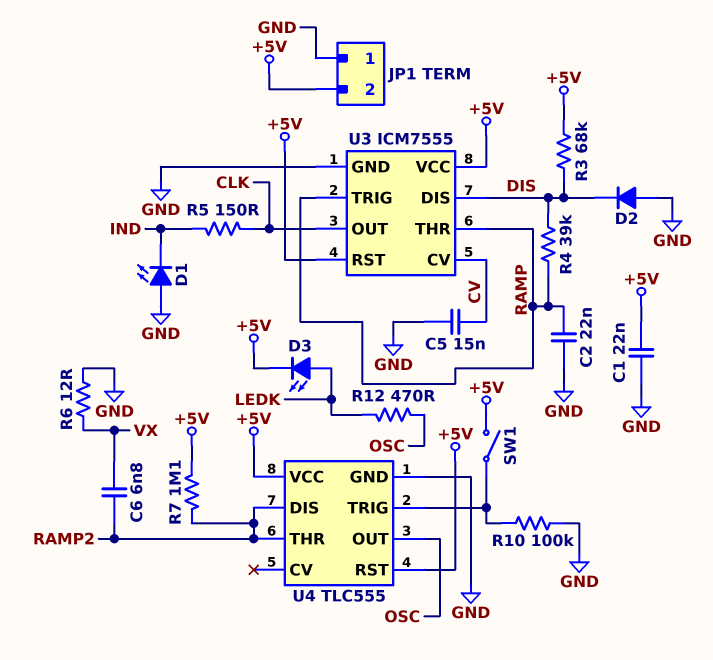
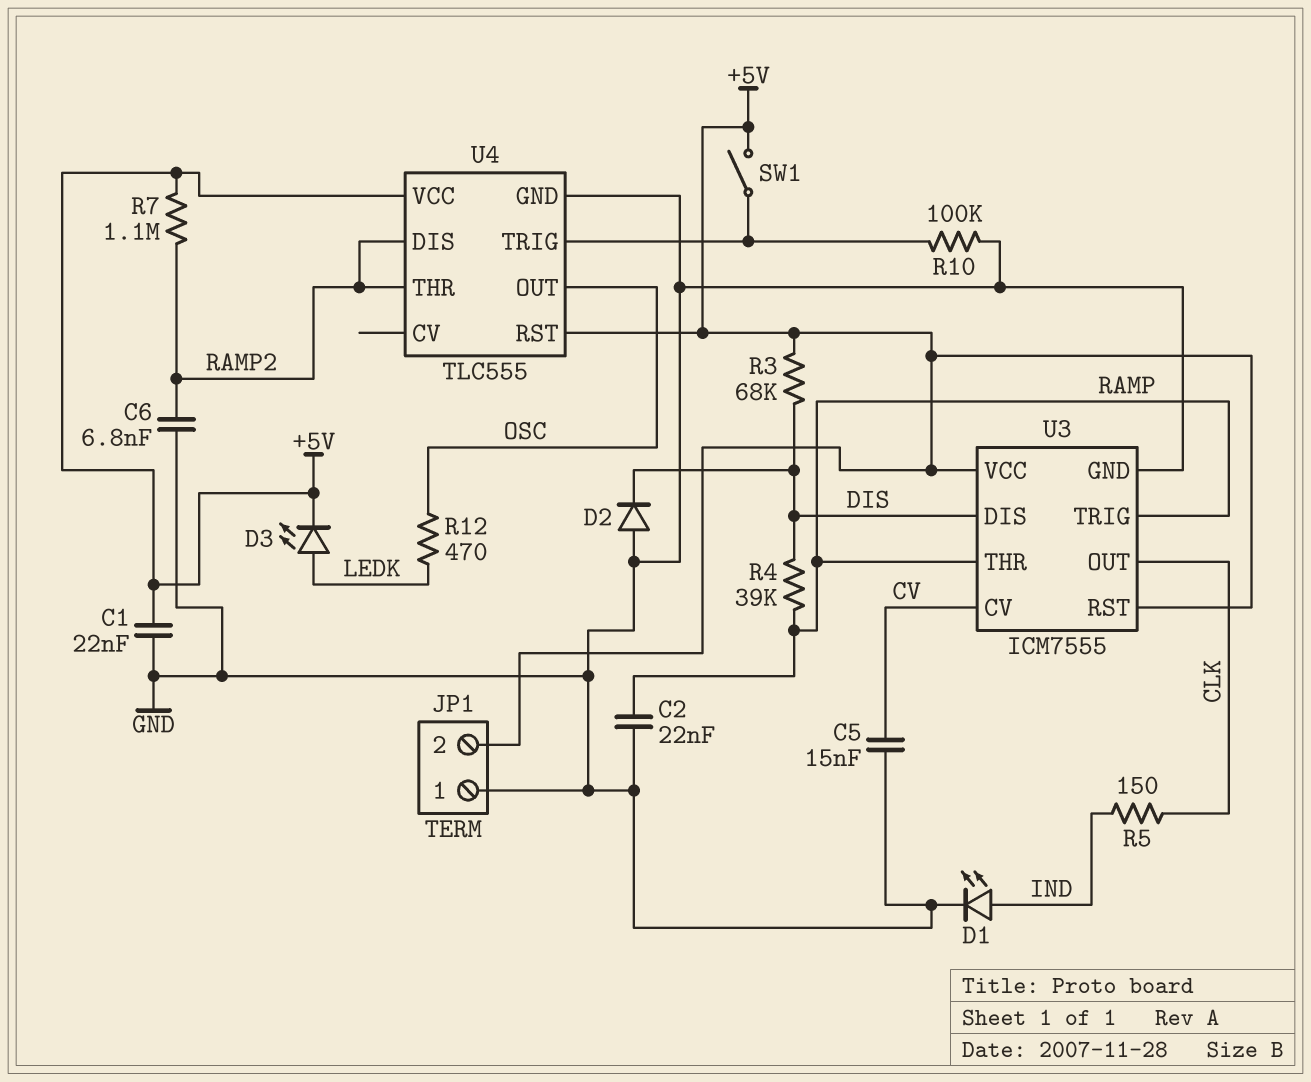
C6: 6.8nF (RAMP2, VX) -> 6.8nF (GND, RAMP2)
D1: LED (A GND, K IND) -> LED (A IND, K GND)
R6: 12 (GND, VX) -> none

